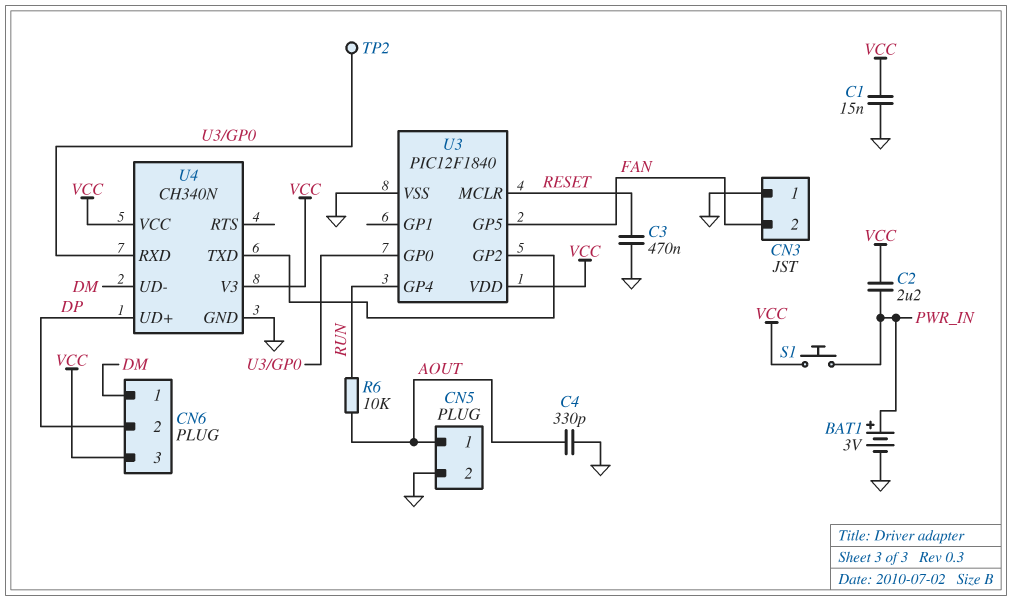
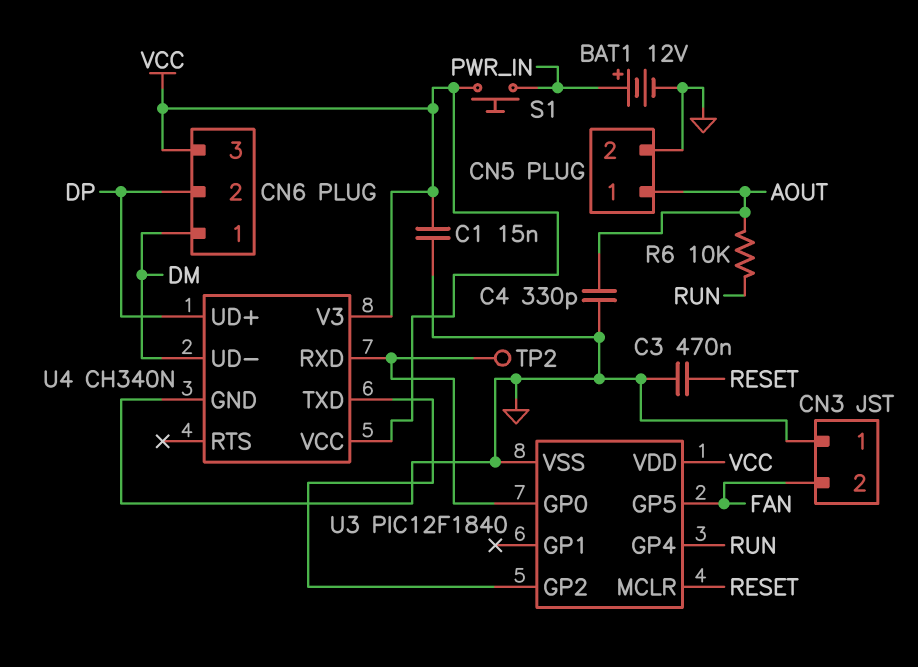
BAT1: 3V (plus PWR_IN, minus GND) -> 12V (plus PWR_IN, minus GND)
C2: 2.2uF (PWR_IN, VCC) -> none

